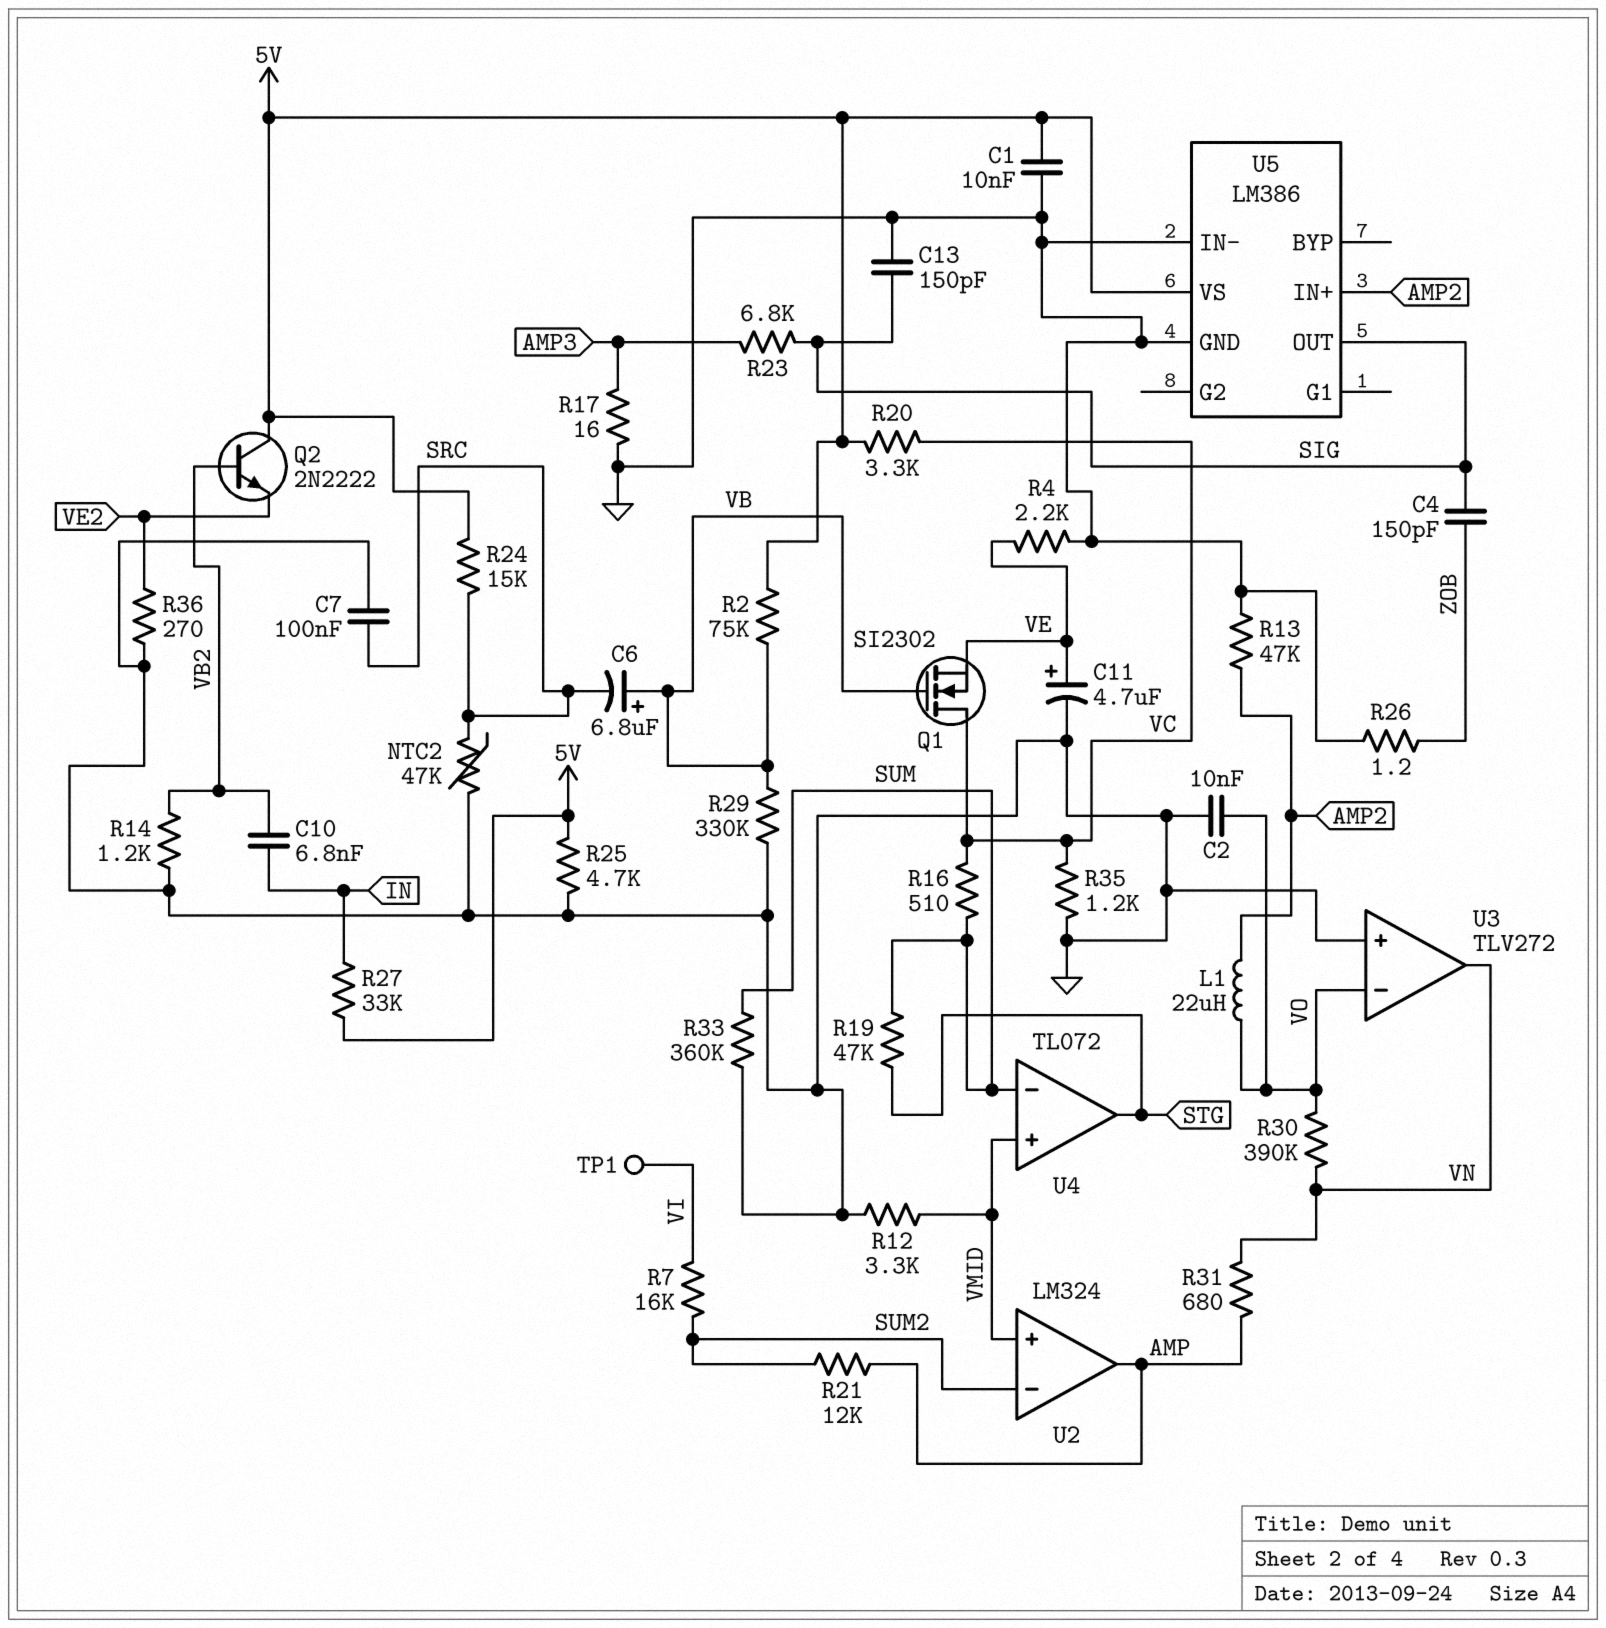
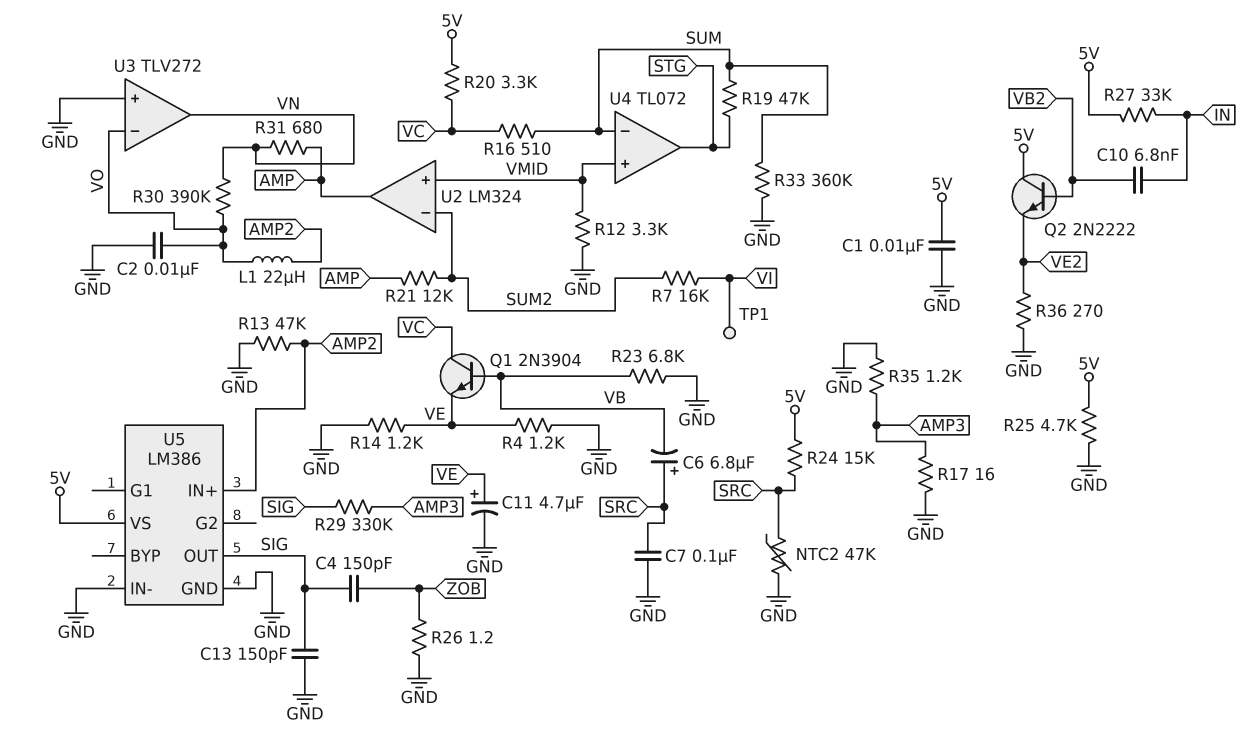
C6: 6.8uF (plus VB, minus SRC) -> 6.8uF (plus SRC, minus VB)
Q1: NMOS SI2302 (G VB, D VC, S VE) -> NPN 2N3904 (B VB, C VC, E VE)
R2: 75k (5V, VB) -> none
R4: 2.2k (GND, VE) -> 1.2k (GND, VE)
R14: 1.2k (GND, VB2) -> 1.2k (GND, VE)
R23: 6.8k (AMP3, SIG) -> 6.8k (GND, VB)
R29: 330k (GND, VB) -> 330k (AMP3, SIG)
R35: 1.2k (GND, VC) -> 1.2k (AMP3, GND)

